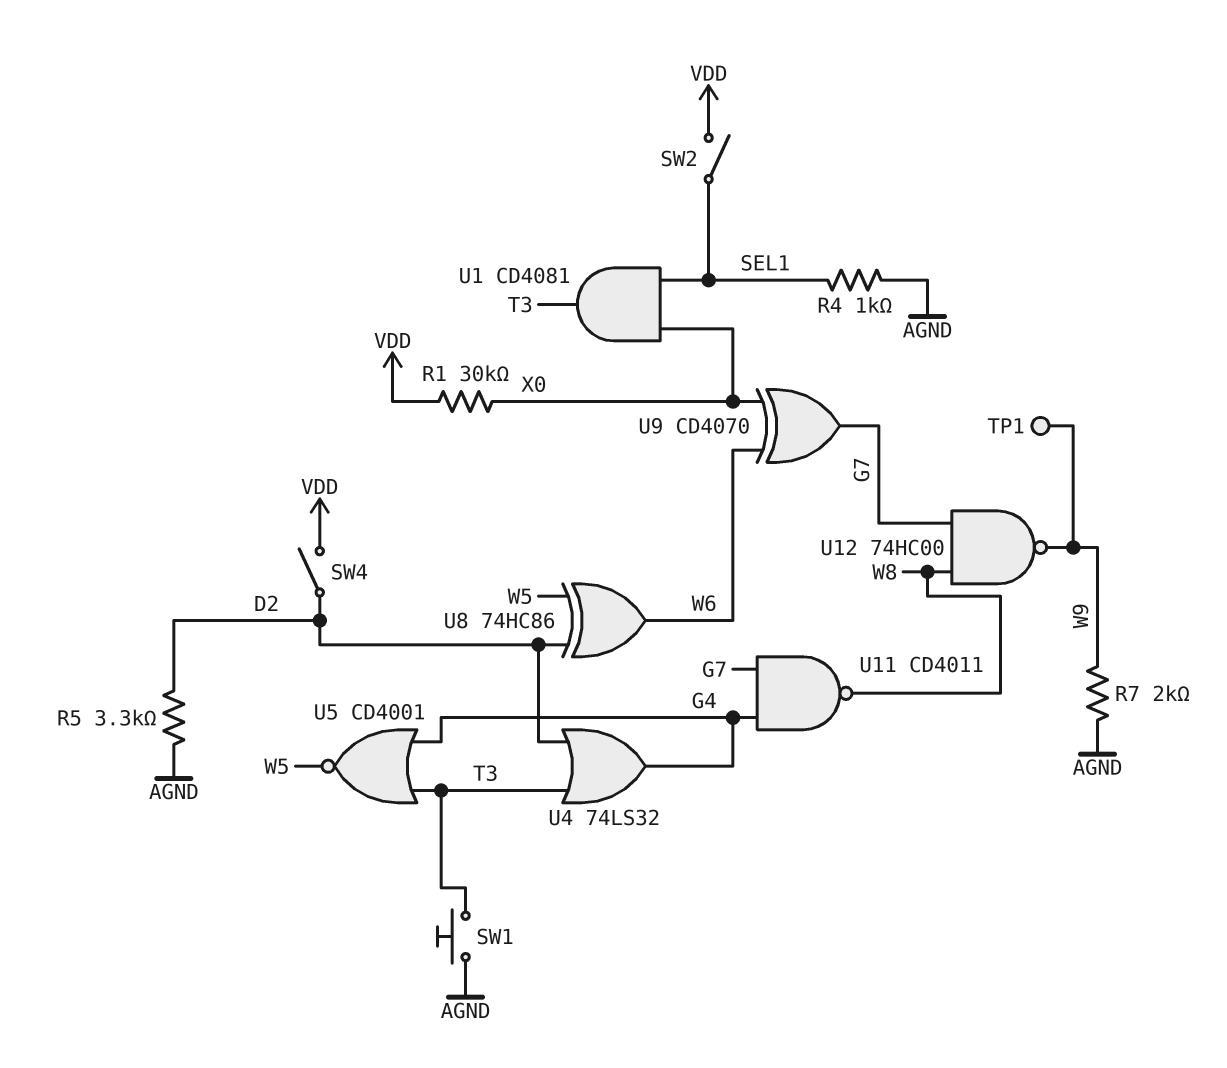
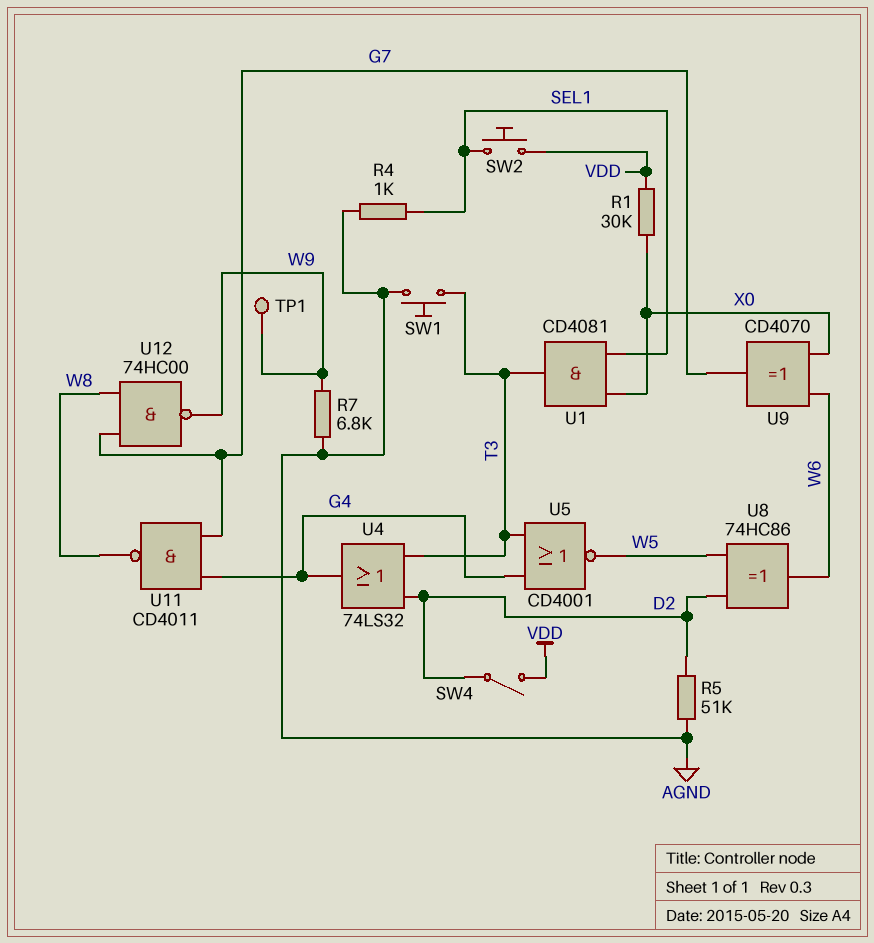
R5: 3.3k (AGND, D2) -> 51k (AGND, D2)
R7: 2k (AGND, W9) -> 6.8k (AGND, W9)
SW2: switch (SEL1, VDD) -> button (SEL1, VDD)

